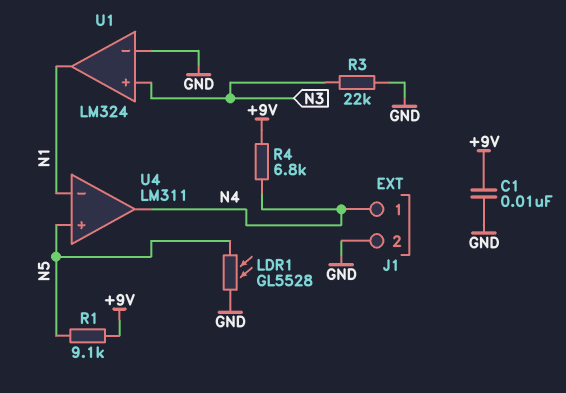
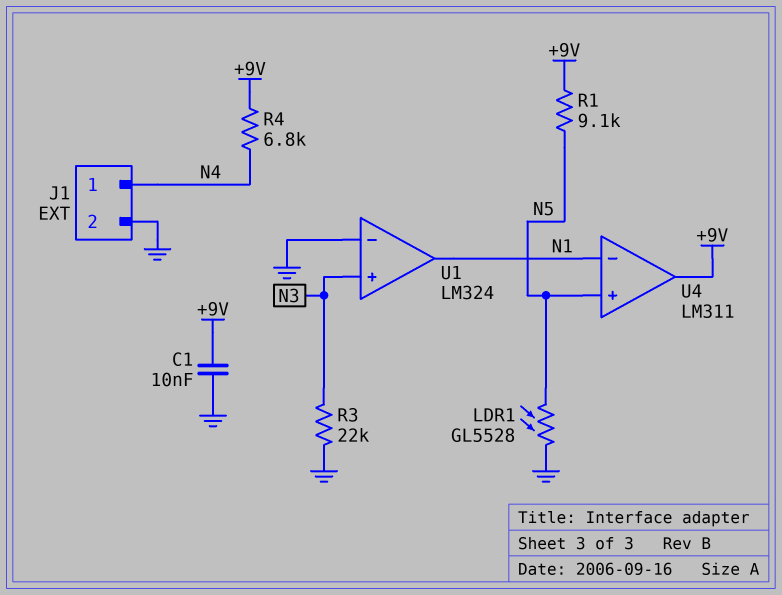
U4 pin out: N4 -> +9V

